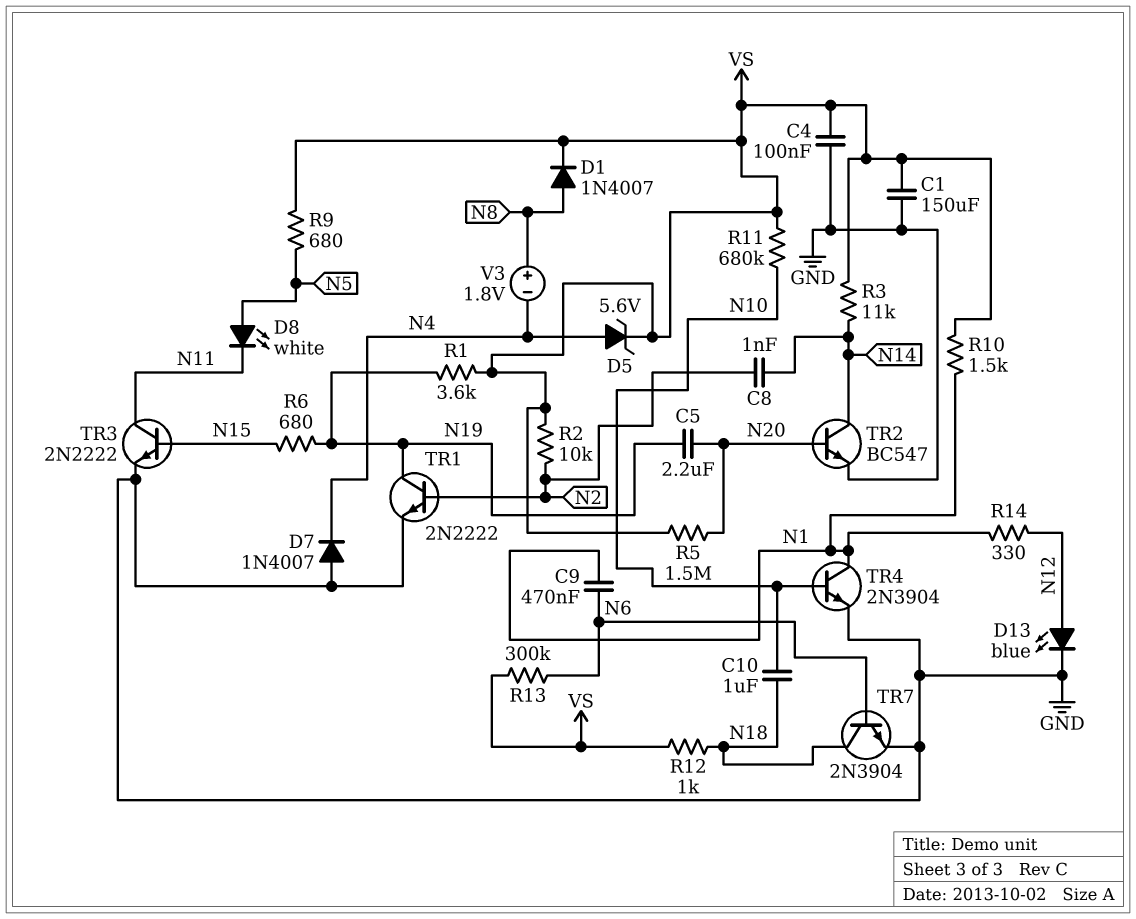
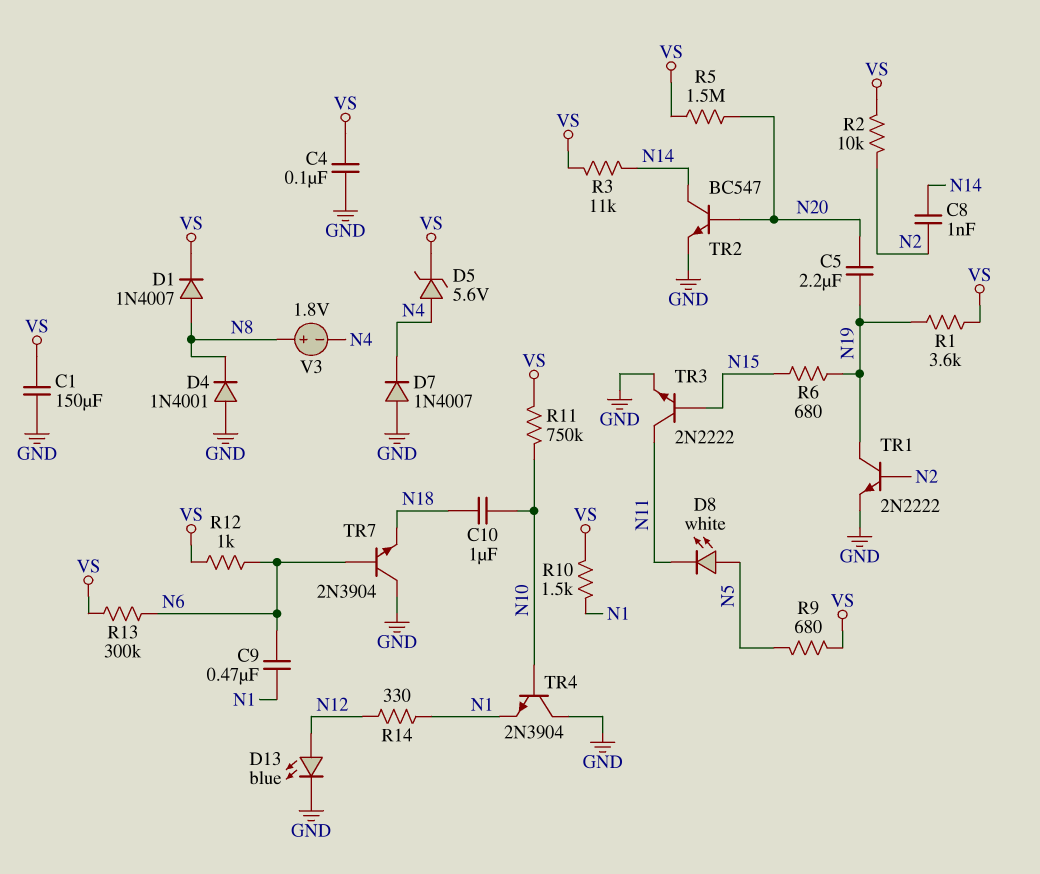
D4: none -> diode 1N4001 (A GND, K N8)
R11: 680k (N10, VS) -> 750k (N10, VS)
R12: 1k (N18, VS) -> 1k (N6, VS)
TR4: NPN 2N3904 (B N10, C N1, E GND) -> NPN 2N3904 (B N10, C GND, E N1)
TR7: NPN 2N3904 (B N6, C N18, E GND) -> NPN 2N3904 (B N6, C GND, E N18)

